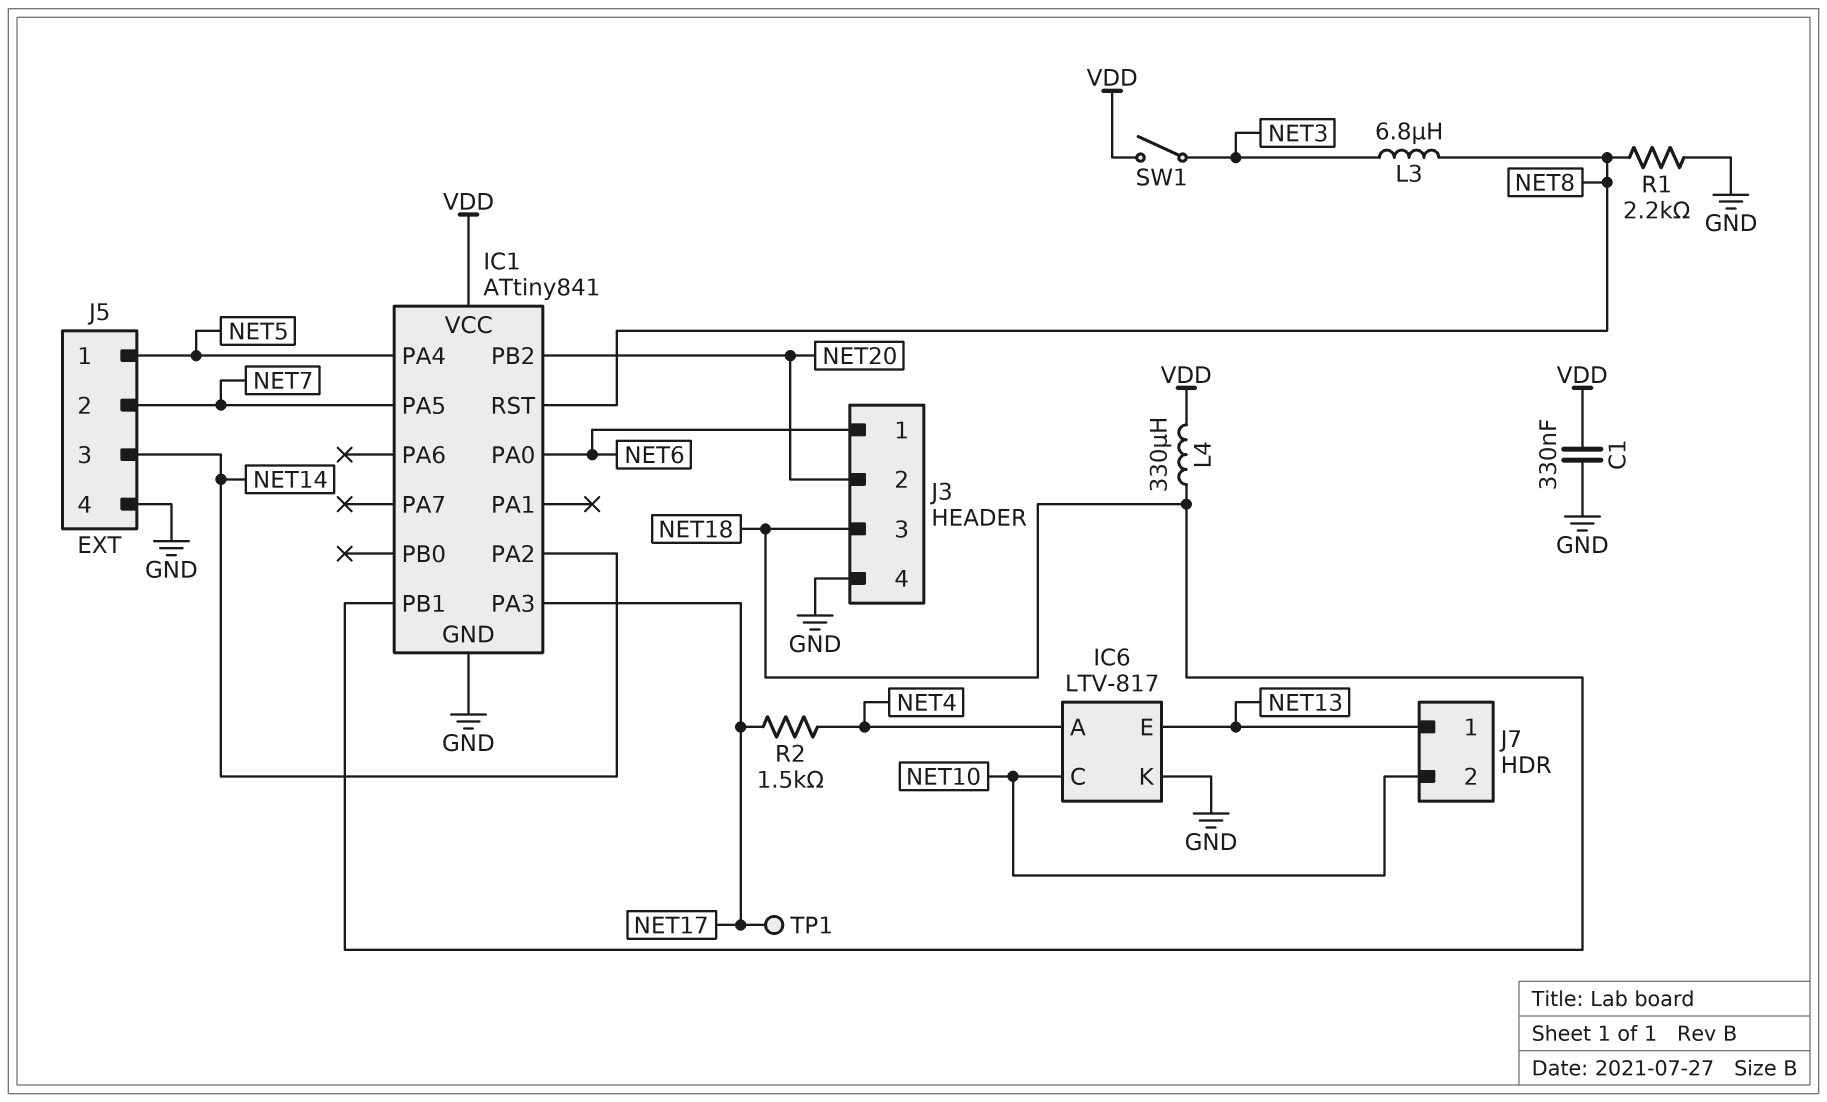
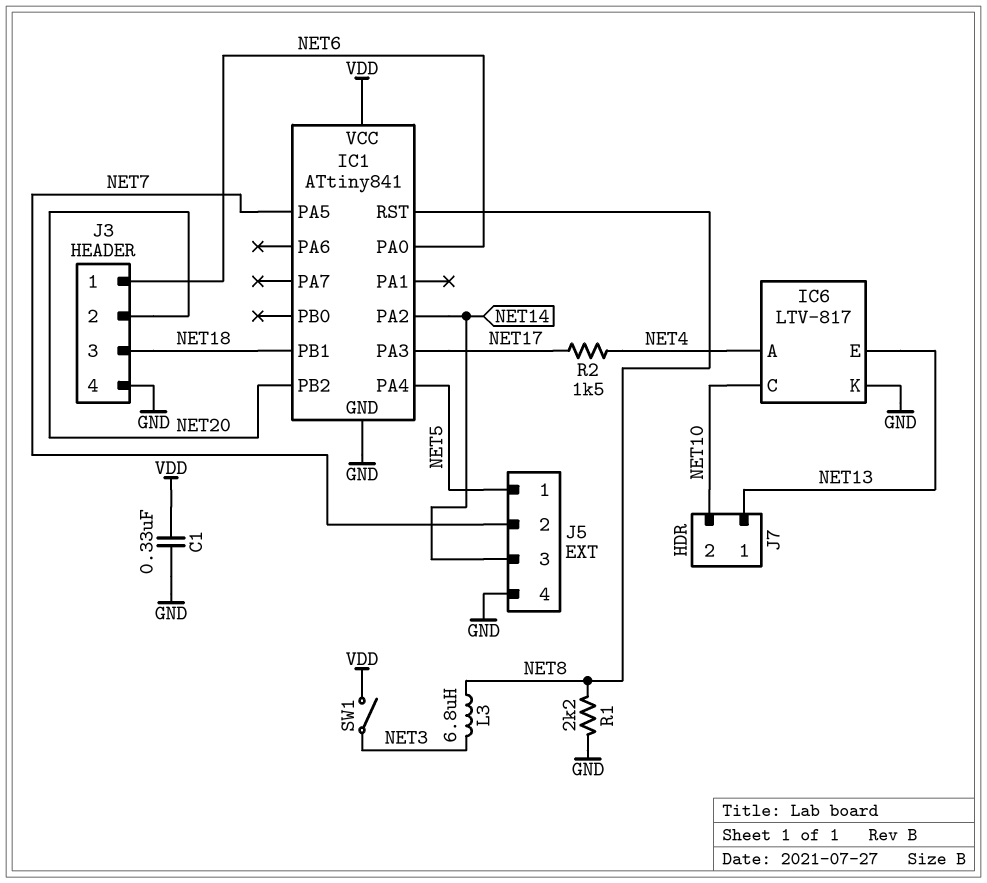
L4: 330uH (NET18, VDD) -> none
TP1: test point (NET17) -> none

